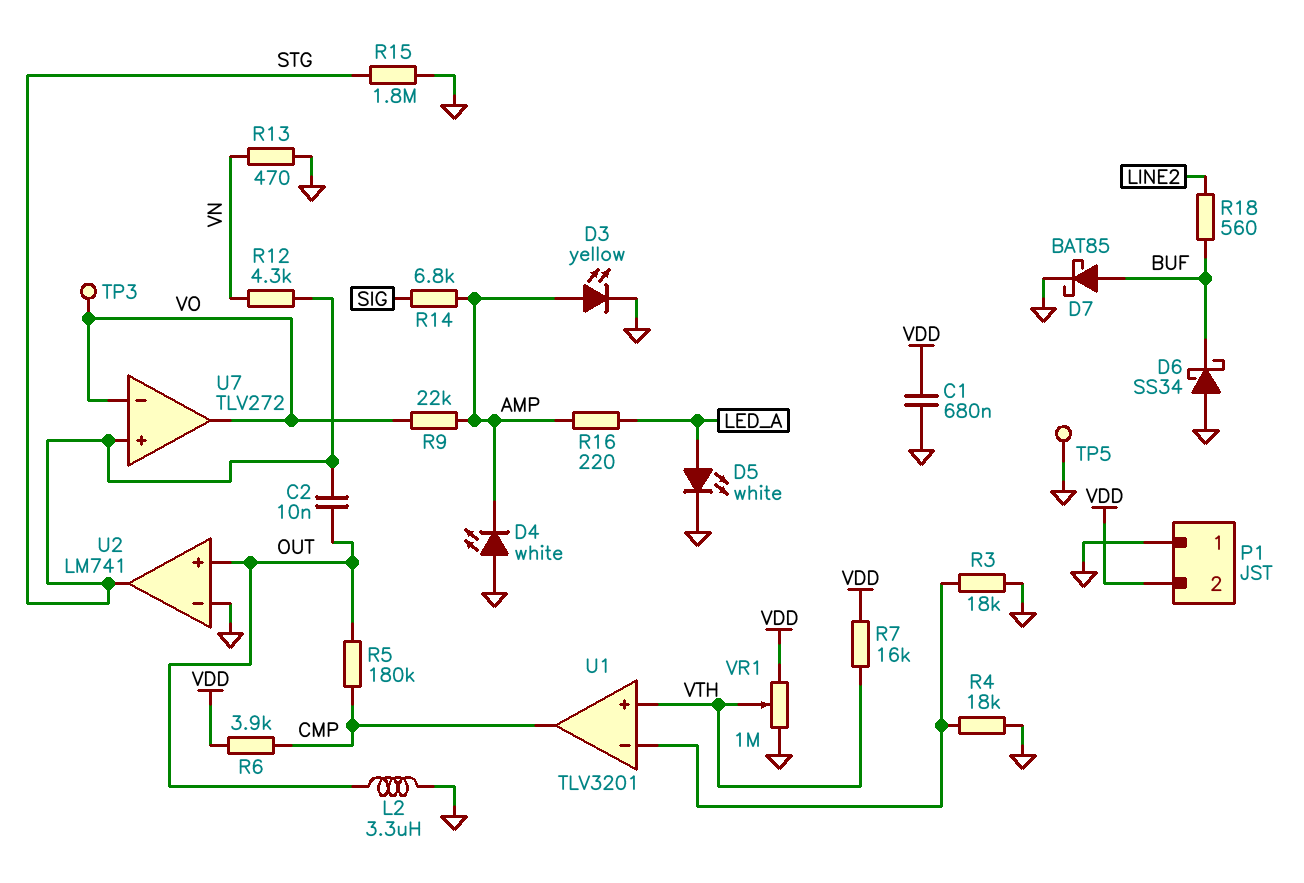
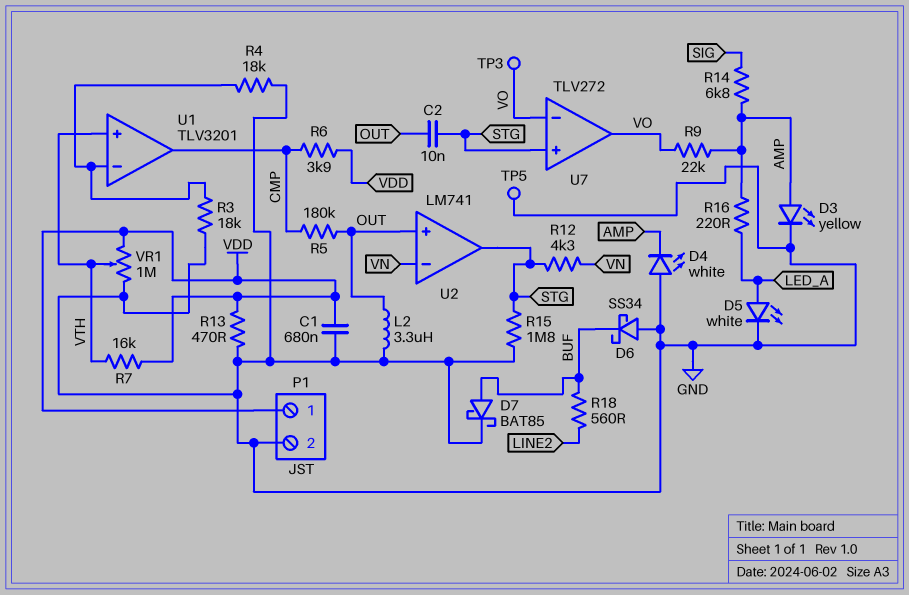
P1 pin 1: GND -> VDD
P1 pin 2: VDD -> GND
R13: 470 (GND, VN) -> 470 (GND, VDD)
U2 pin in-: GND -> VN

